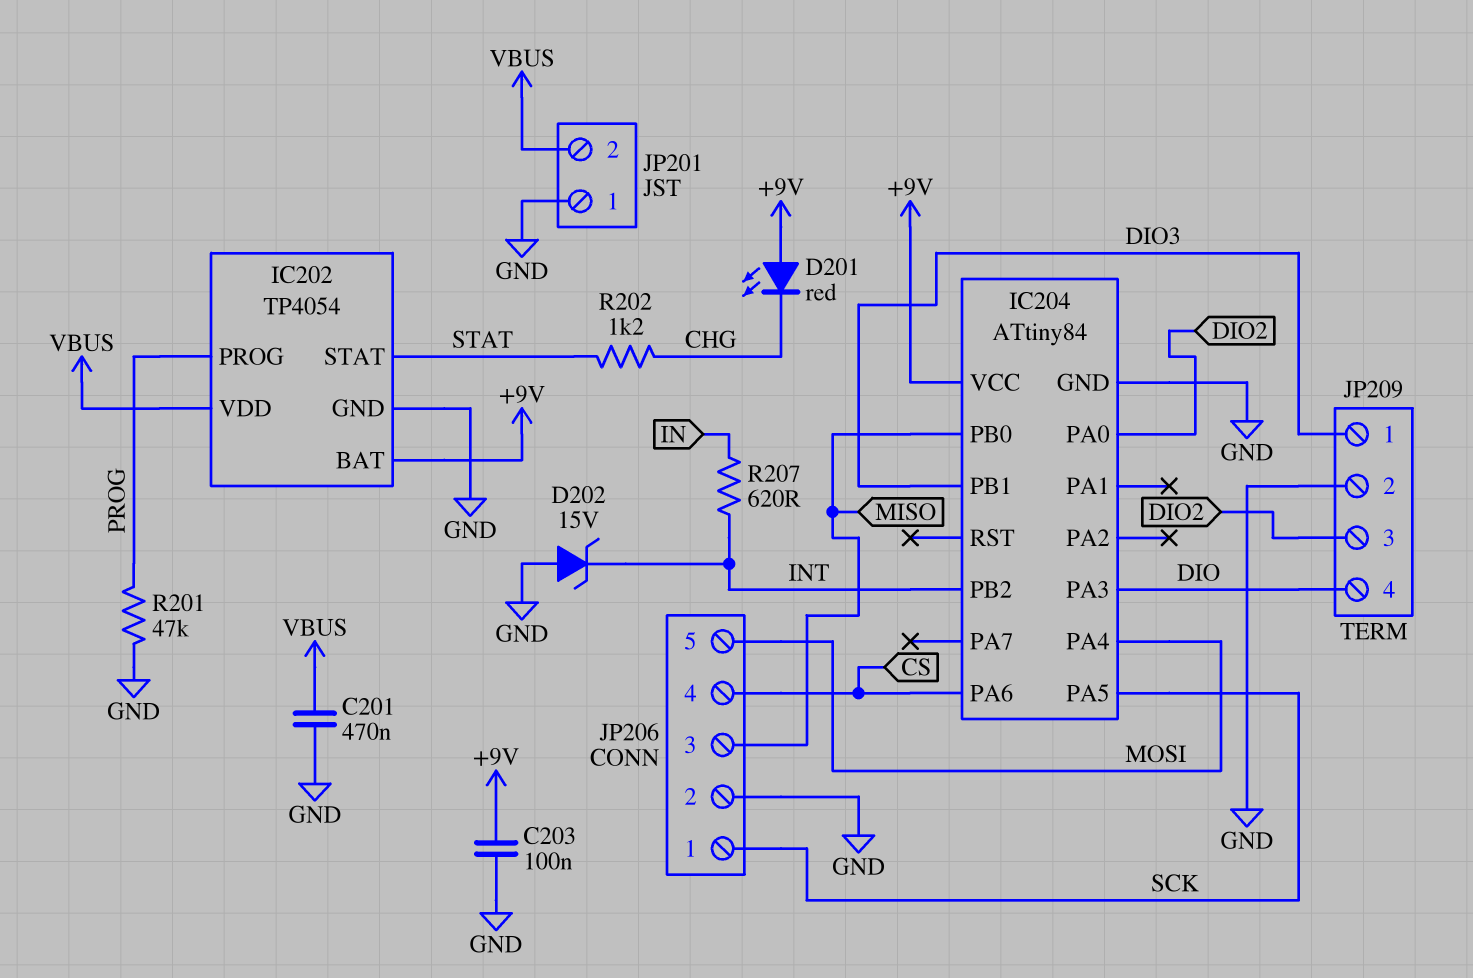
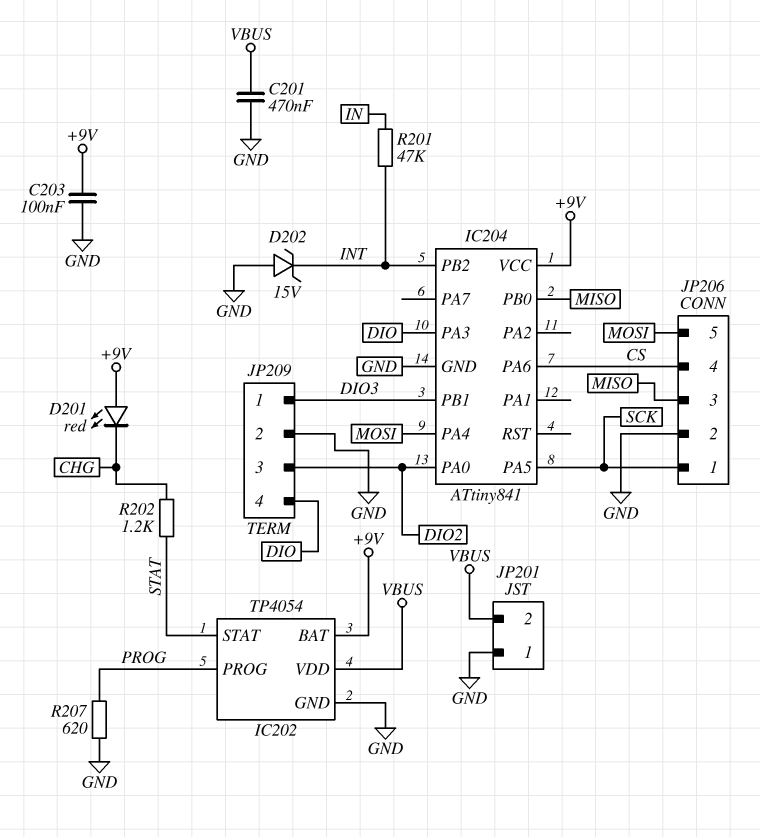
IC204: ATtiny84 -> ATtiny841
R201: 47k (GND, PROG) -> 47k (IN, INT)
R207: 620 (IN, INT) -> 620 (GND, PROG)

